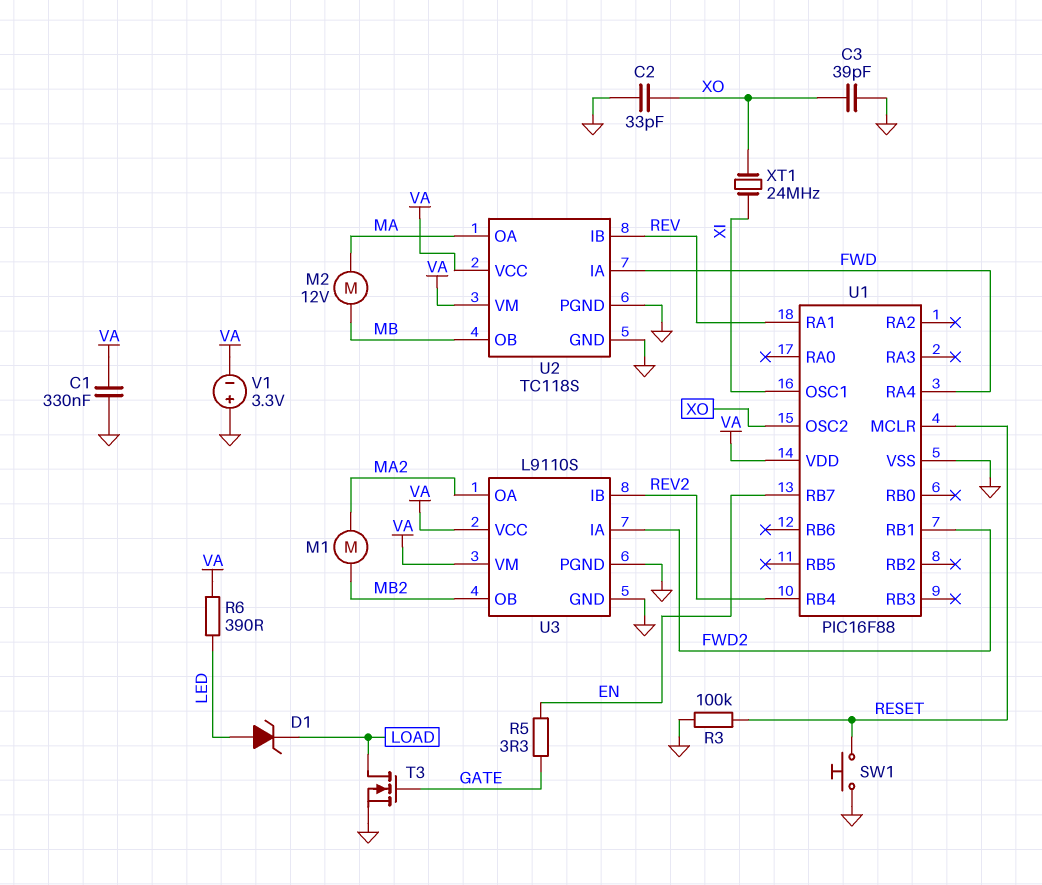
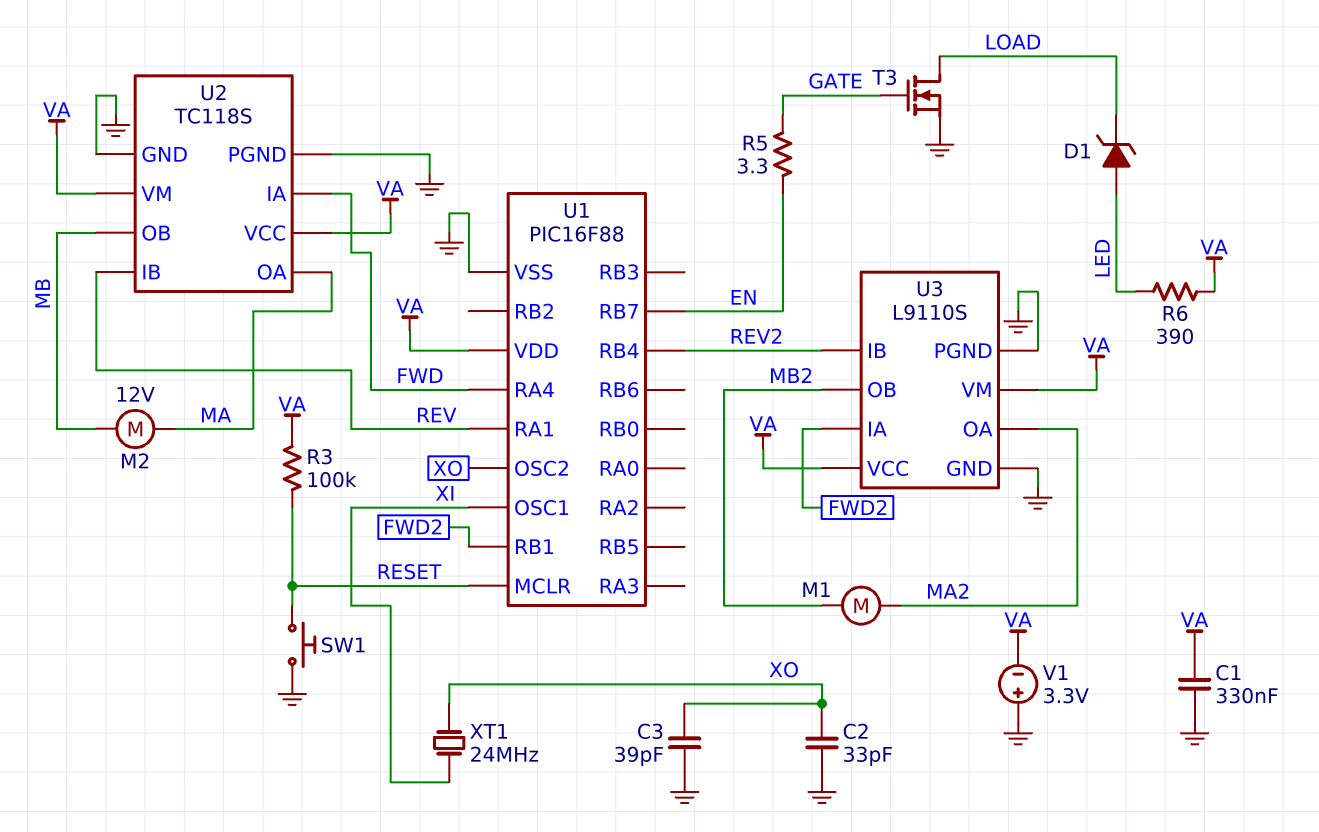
R3: 100k (GND, RESET) -> 100k (RESET, VA)

